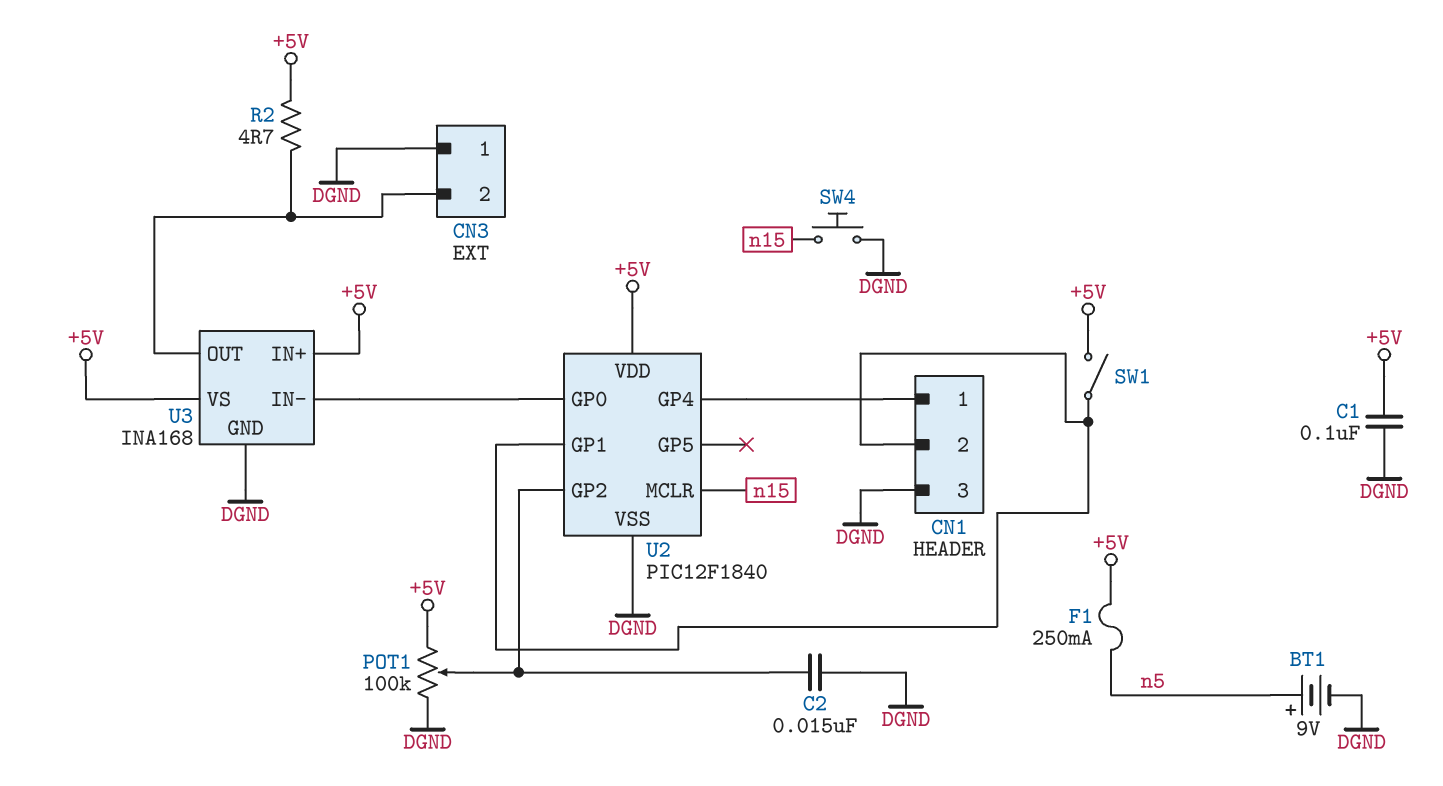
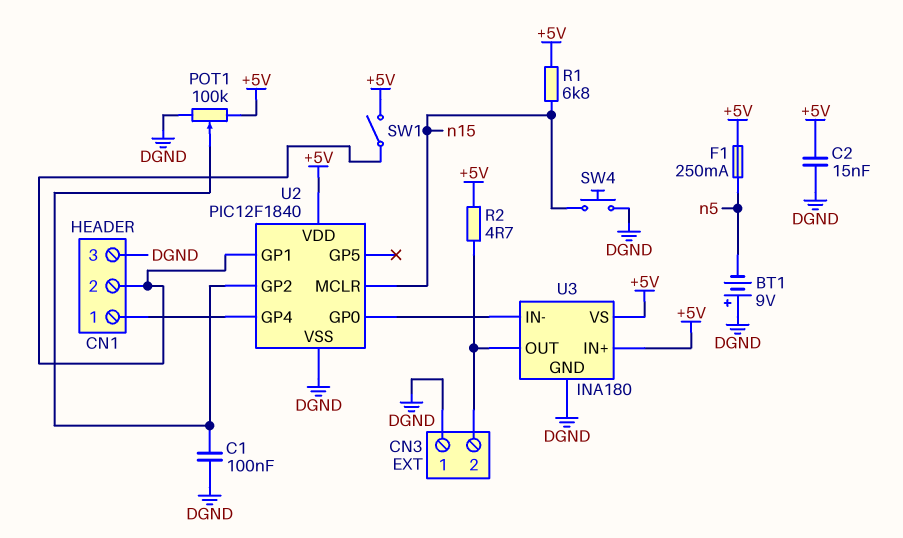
BT1: 9V (plus n5, minus DGND) -> 9V (plus DGND, minus n5)
C1: 100nF (+5V, DGND) -> 100nF (DGND, U2/GP2)
C2: 15nF (DGND, U2/GP2) -> 15nF (+5V, DGND)
R1: none -> 6.8k (+5V, n15)
U3: INA168 -> INA180

